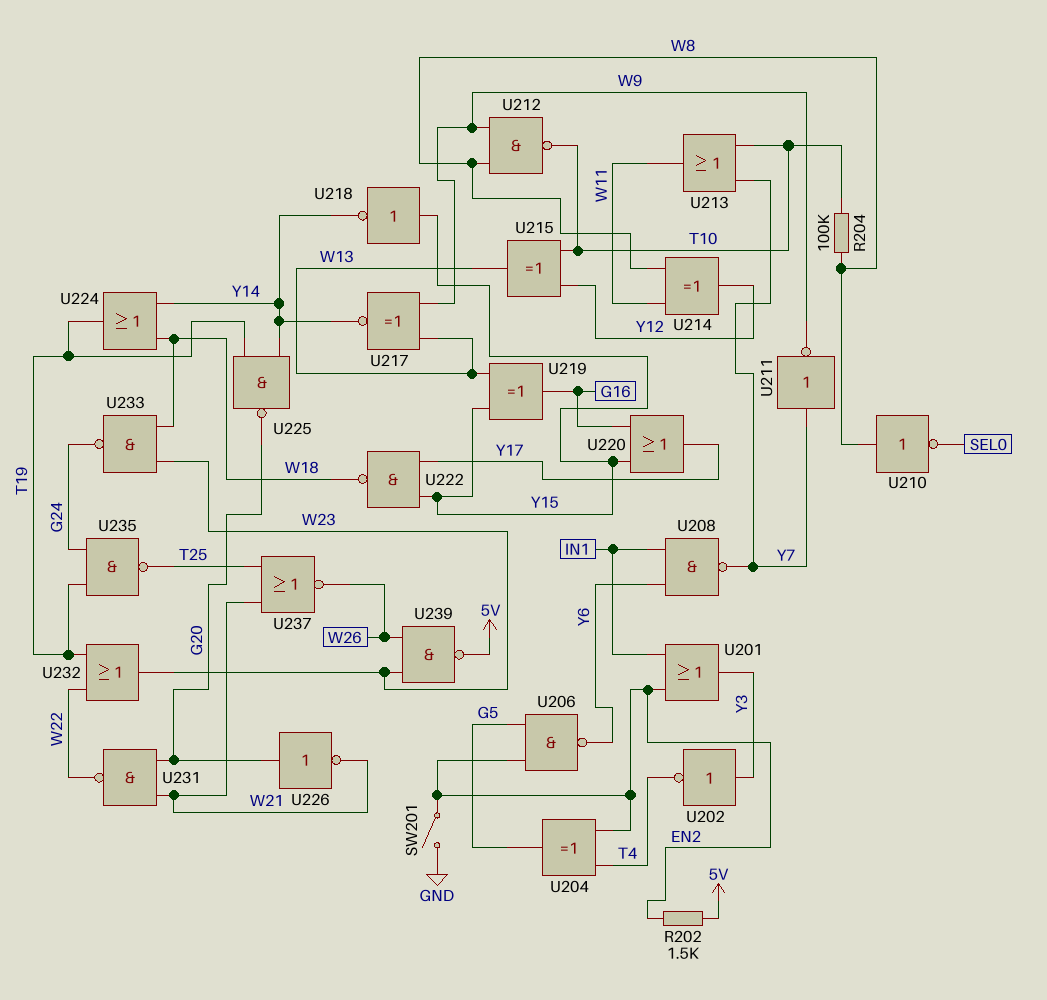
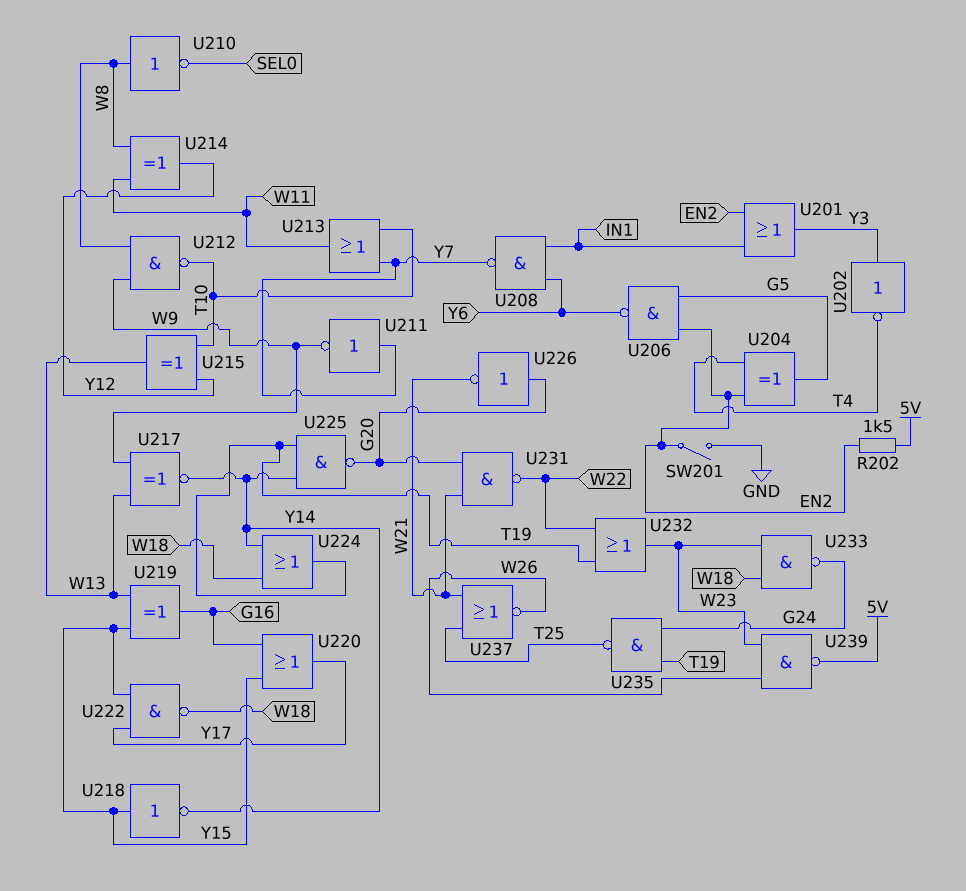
R204: 100k (T10, W8) -> none

